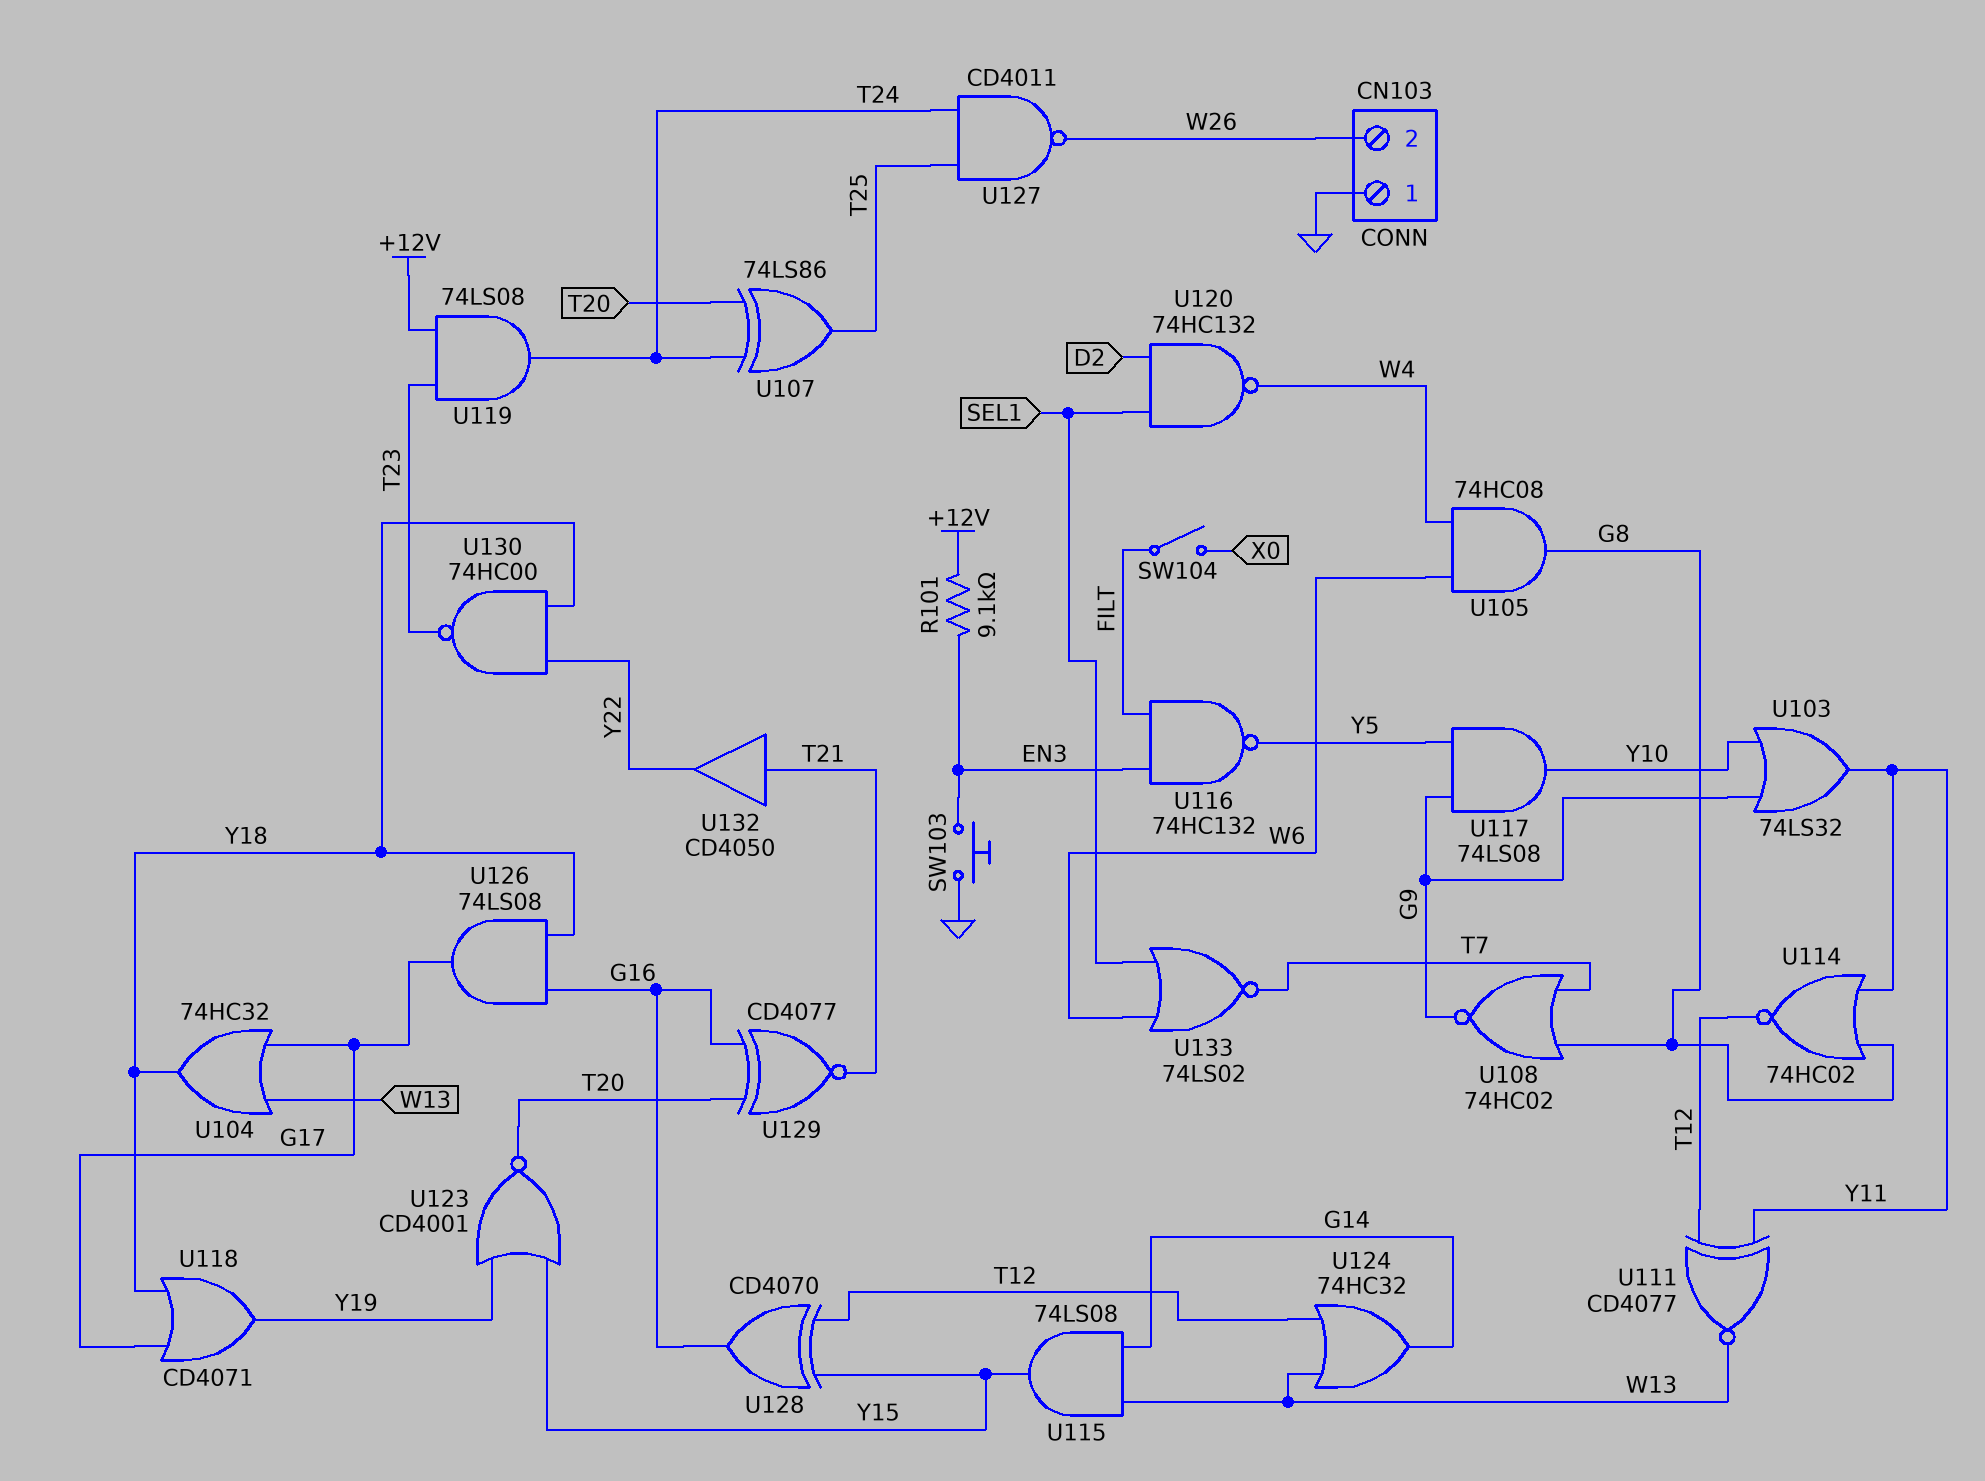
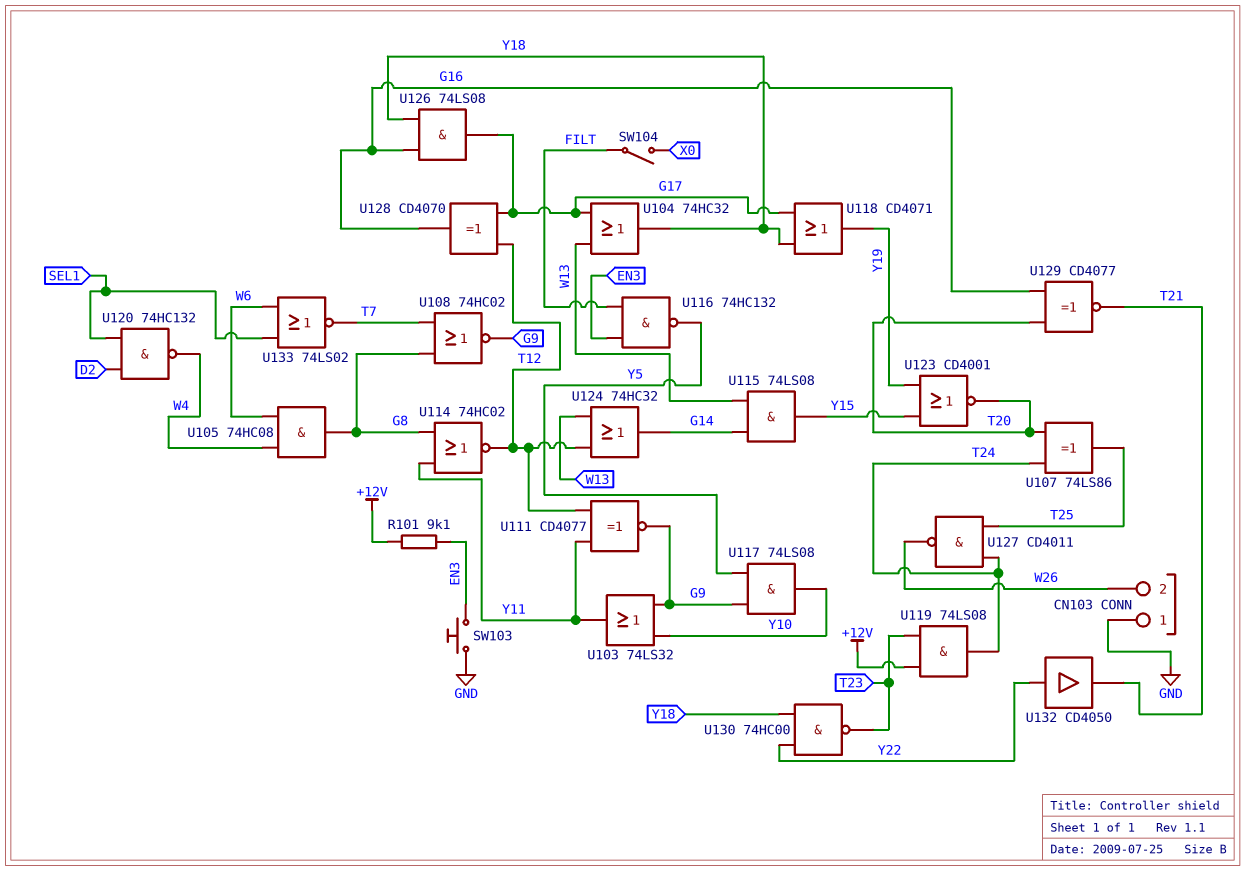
U111: XNOR CD4077 (in T12, in Y11, out W13) -> XNOR CD4077 (in T12, in Y11, out G9)
U128: XOR CD4070 (in T12, in Y15, out G16) -> XOR CD4070 (in G17, in T12, out G16)
U132: buffer CD4050 (in T21, out Y22) -> buffer CD4050 (in Y22, out T21)

